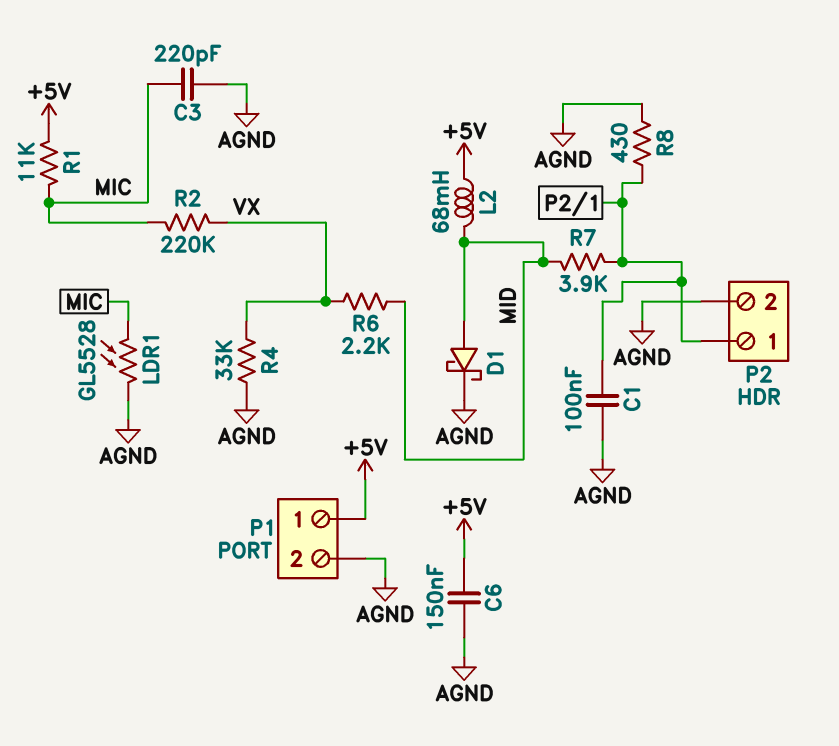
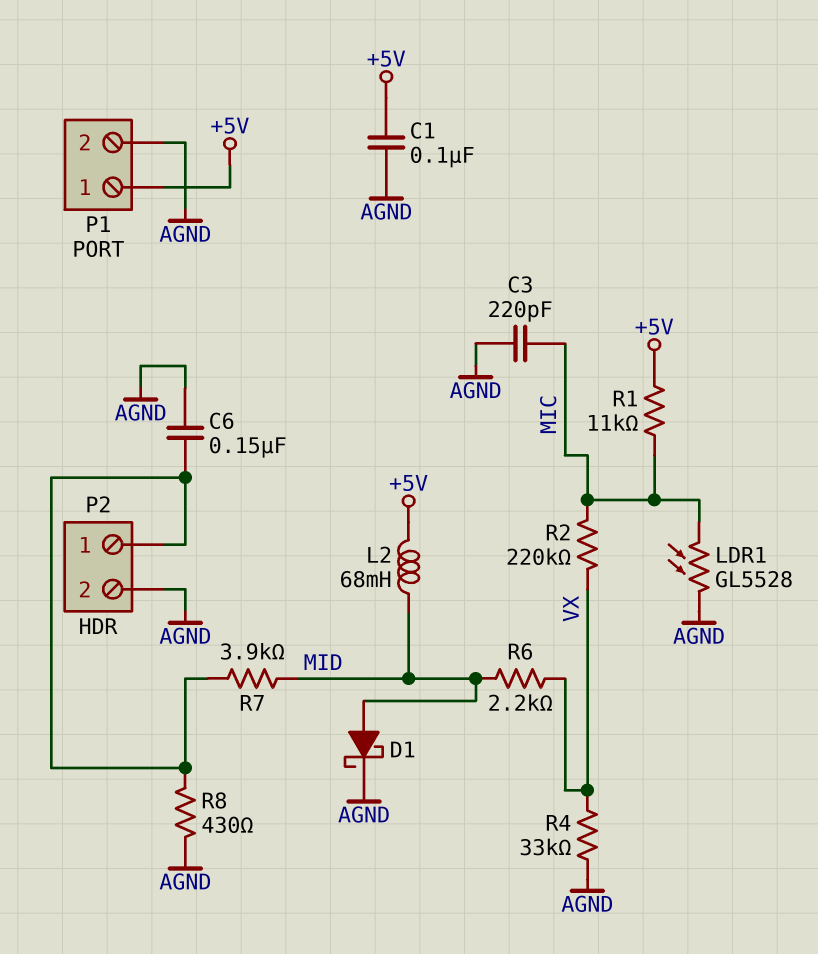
C1: 100nF (AGND, P2/1) -> 100nF (+5V, AGND)
C6: 150nF (+5V, AGND) -> 150nF (AGND, P2/1)

